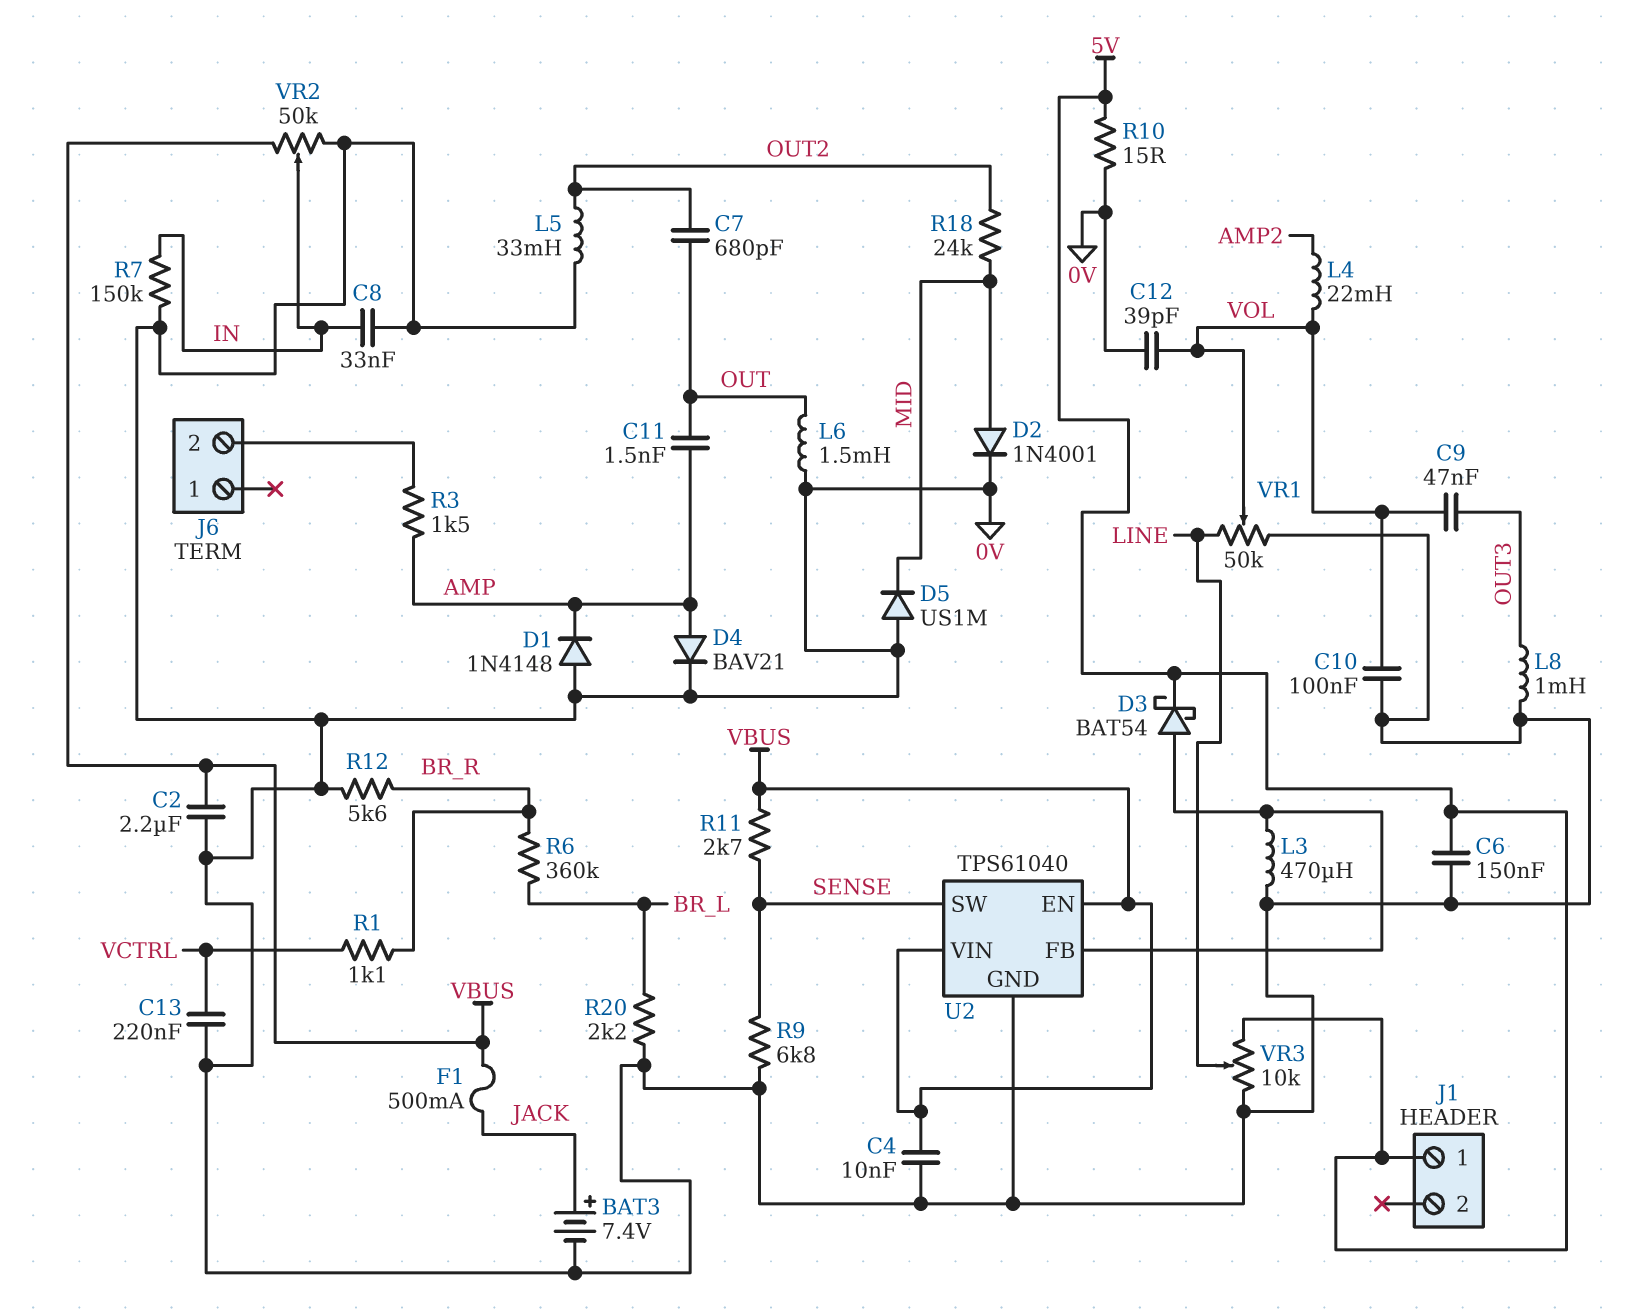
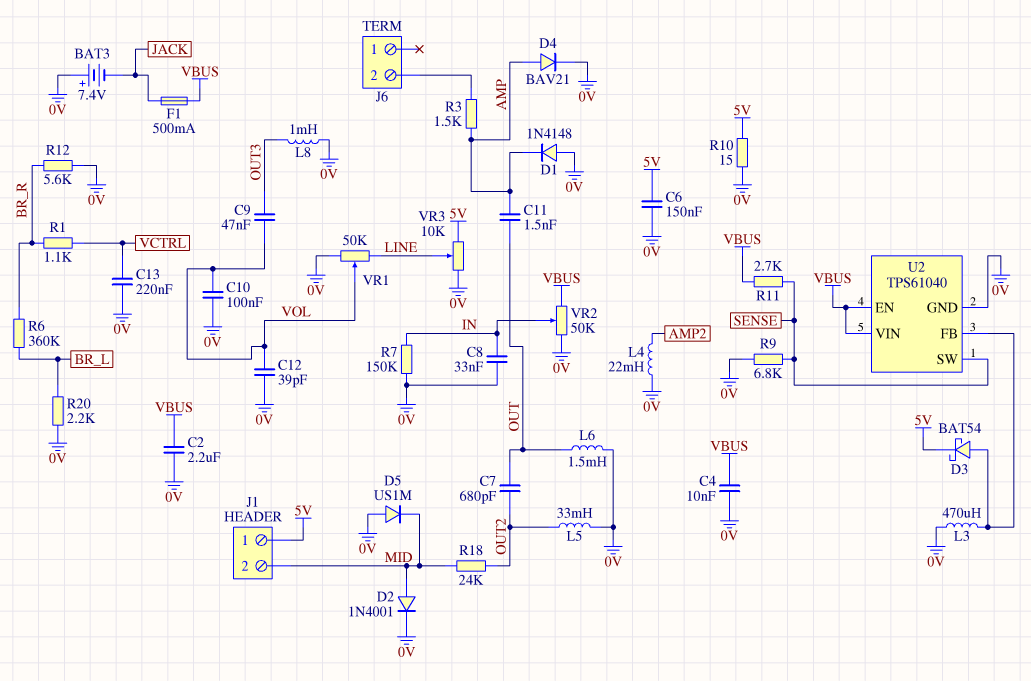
BAT3: 7.4V (plus JACK, minus 0V) -> 7.4V (plus 0V, minus JACK)
J1 pin 2: none -> MID
L4: 22mH (AMP2, VOL) -> 22mH (0V, AMP2)

